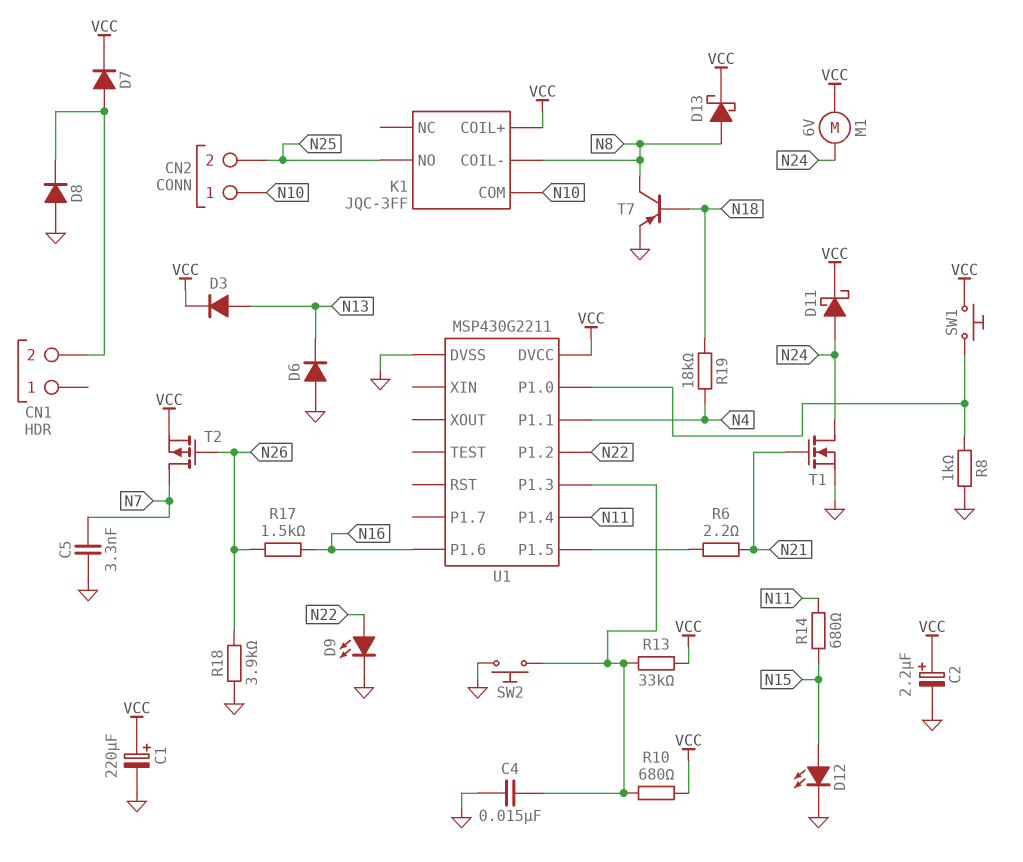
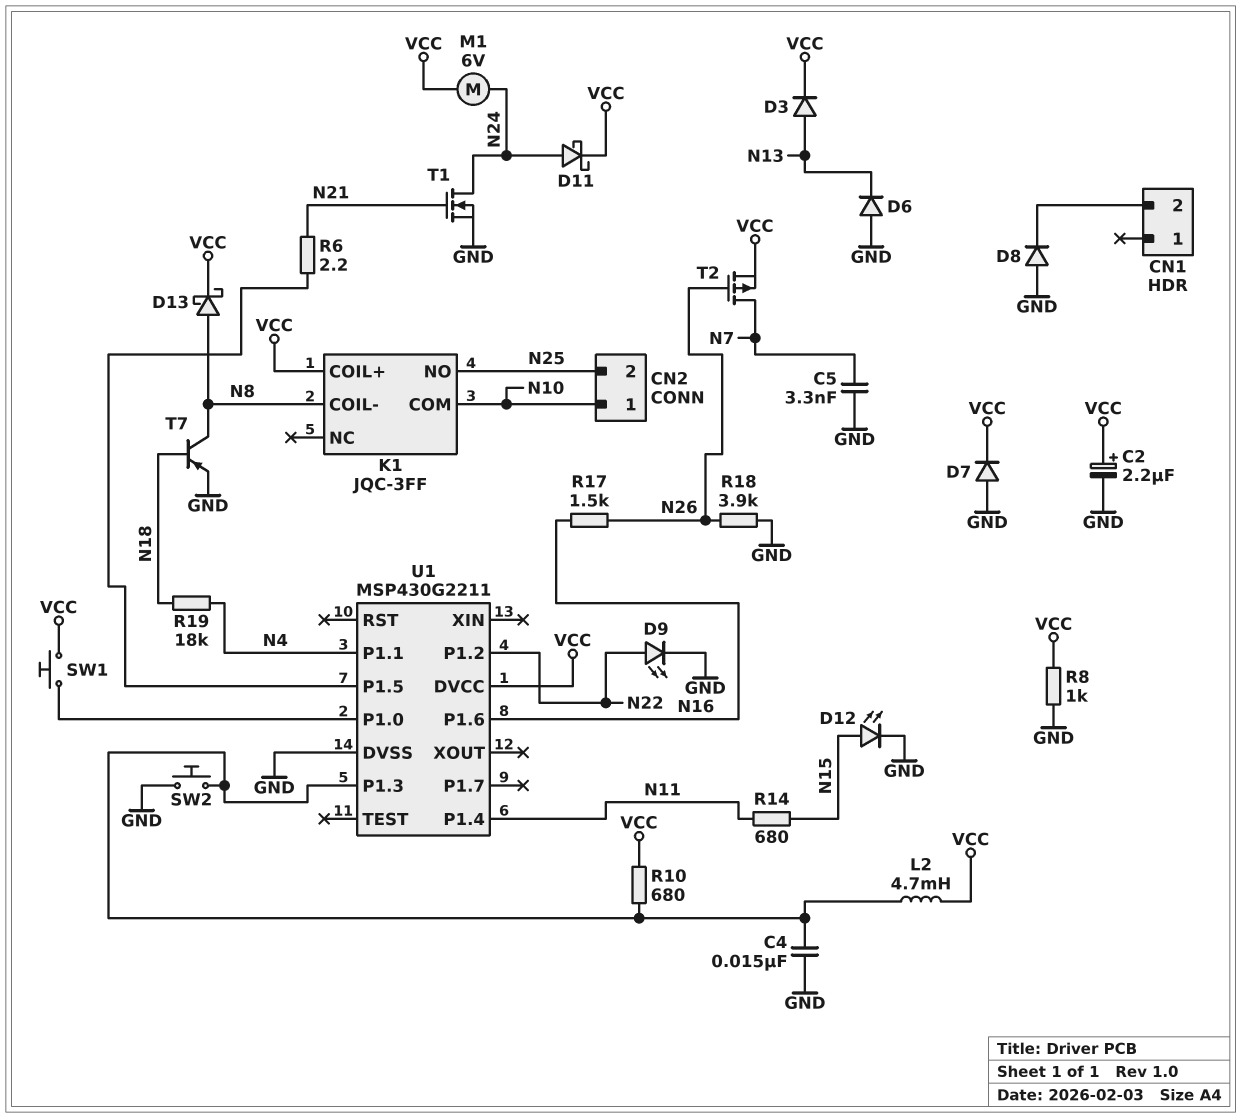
C1: 220uF (plus VCC, minus GND) -> none
D7: diode (A CN1/2, K VCC) -> diode (A GND, K VCC)
L2: none -> 4.7mH (U1/P1.3, VCC)
R8: 1k (GND, U1/P1.0) -> 1k (GND, VCC)
R13: 33k (U1/P1.3, VCC) -> none

